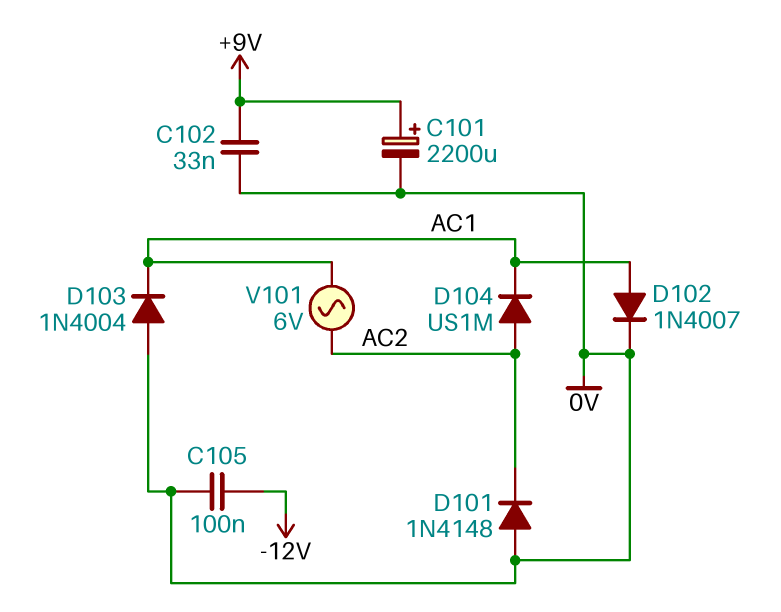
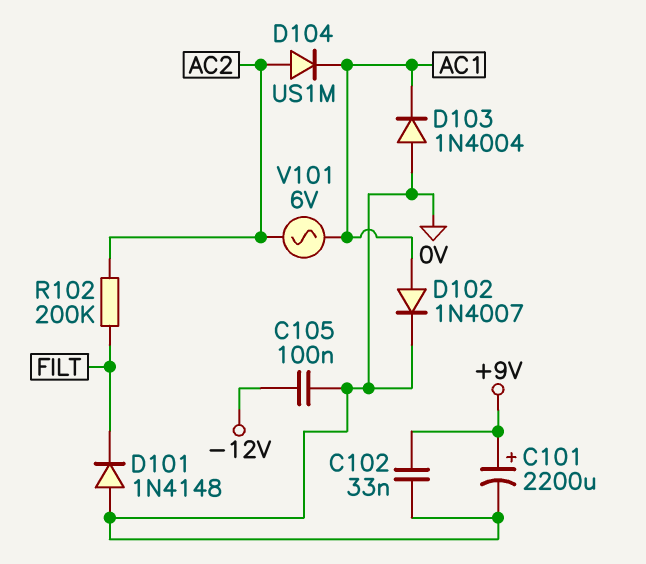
D101: diode 1N4148 (A 0V, K AC2) -> diode 1N4148 (A 0V, K FILT)
R102: none -> 200k (AC2, FILT)

